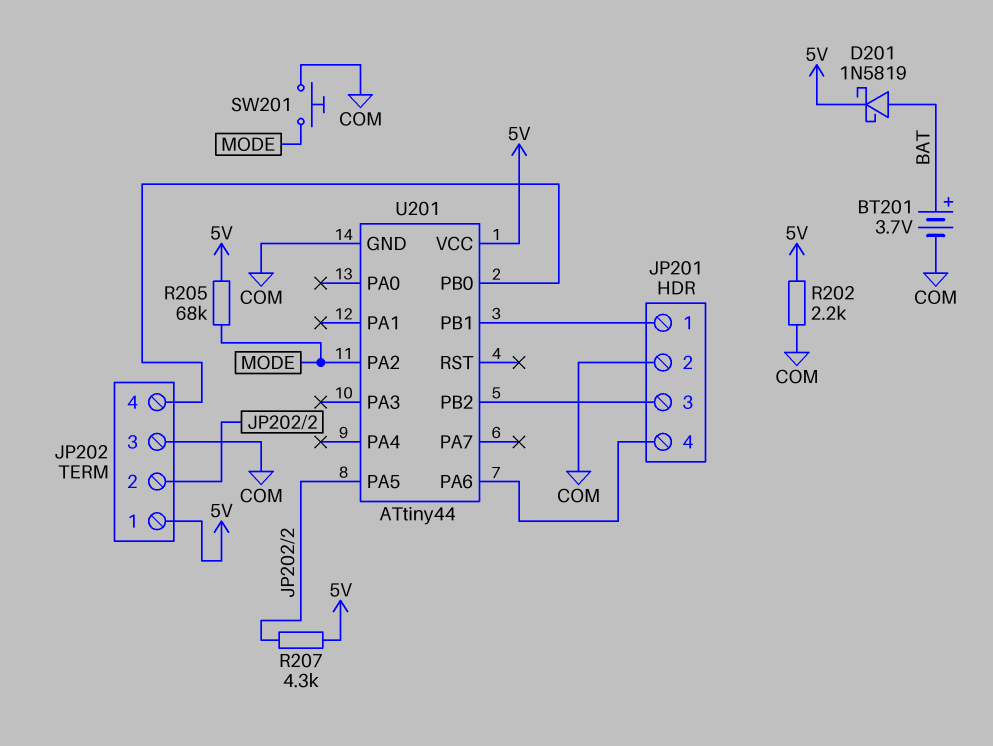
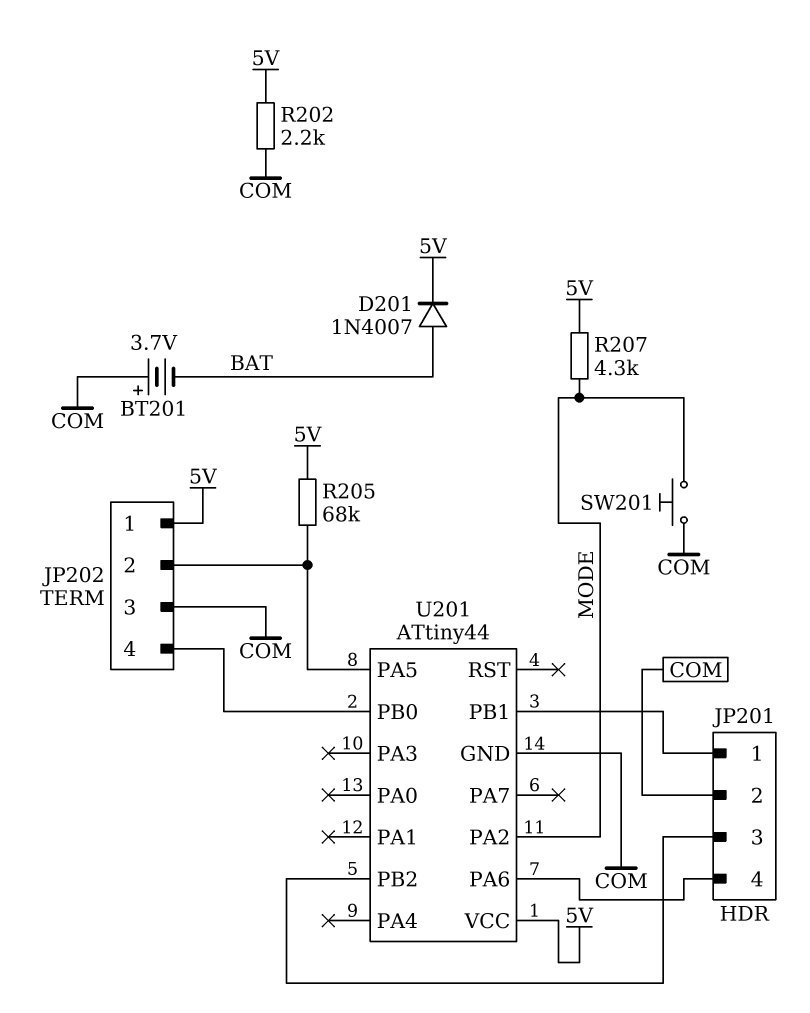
BT201: 3.7V (plus BAT, minus COM) -> 3.7V (plus COM, minus BAT)
D201: schottky 1N5819 (A BAT, K 5V) -> diode 1N4007 (A BAT, K 5V)
R205: 68k (5V, MODE) -> 68k (5V, JP202/2)
R207: 4.3k (5V, JP202/2) -> 4.3k (5V, MODE)

